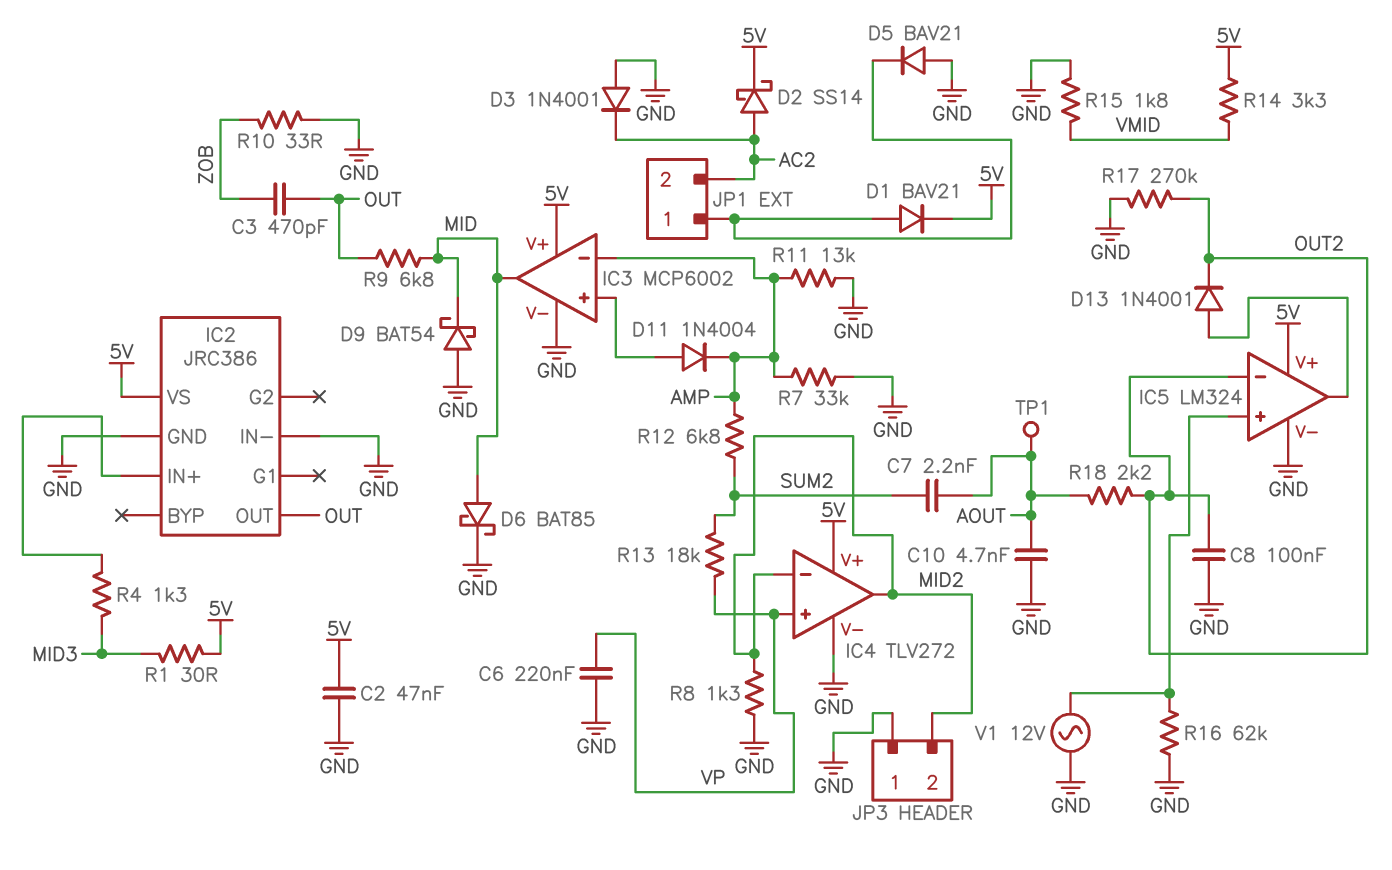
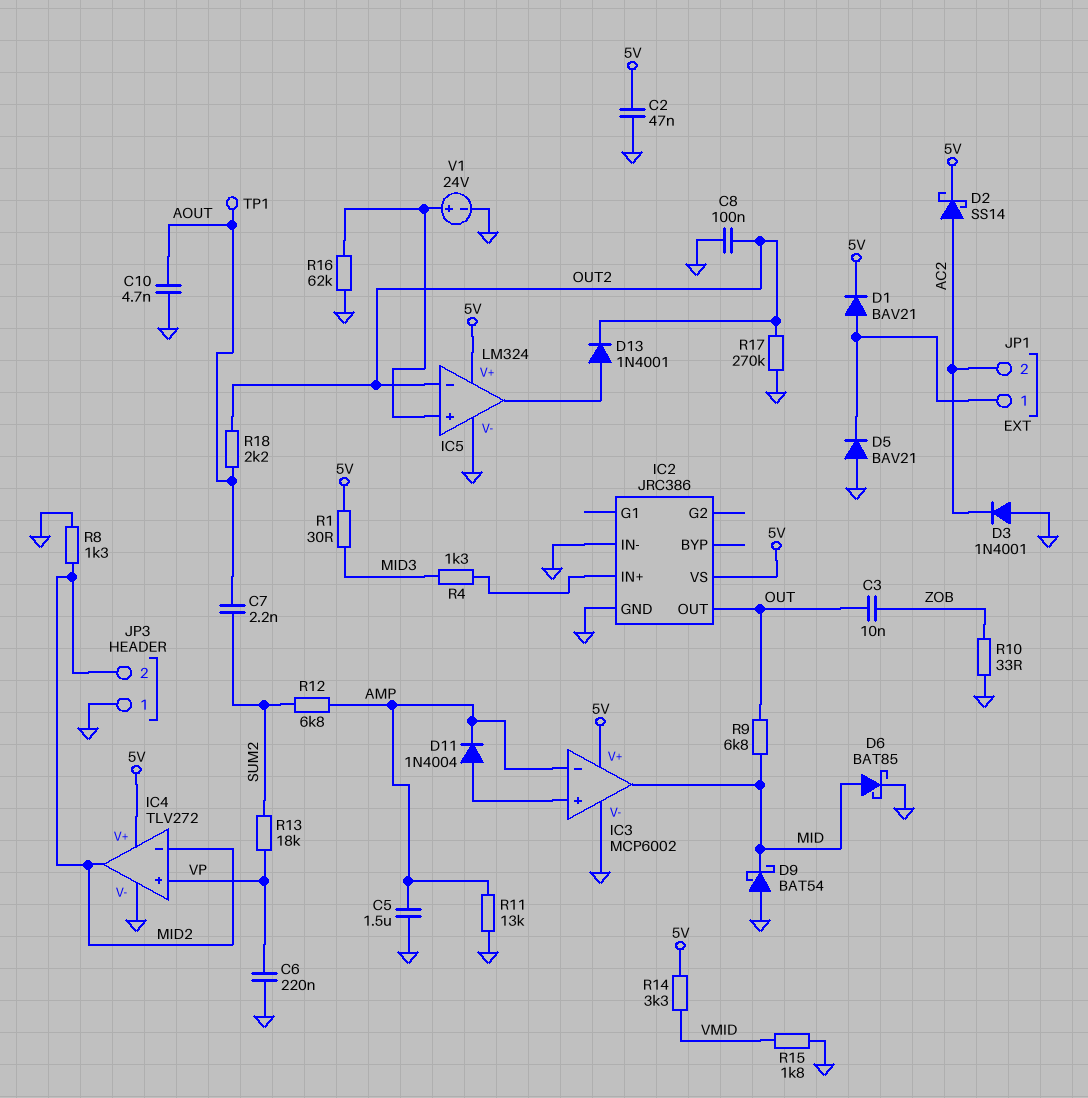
C3: 470pF (OUT, ZOB) -> 10nF (OUT, ZOB)
C5: none -> 1.5uF (AMP, GND)
R7: 33k (AMP, GND) -> none
V1: AC 12V (GND, IC5/in+) -> 24V (plus IC5/in+, minus GND)

